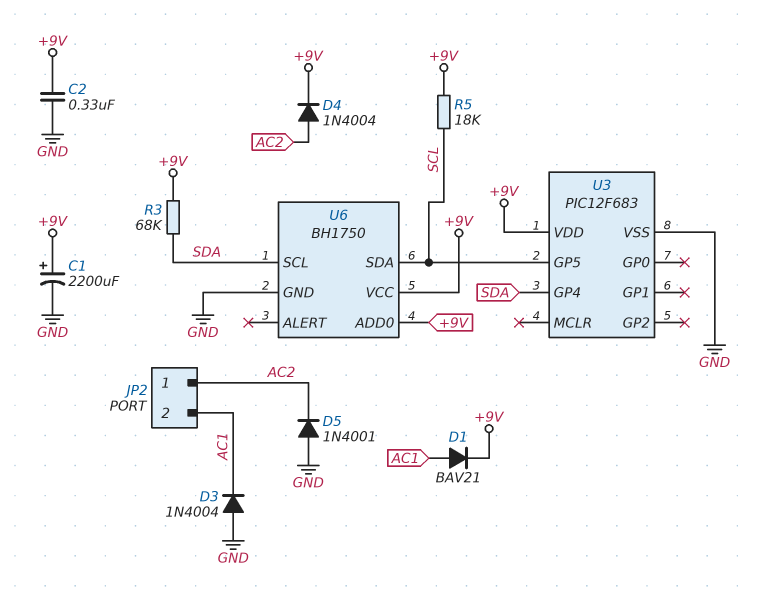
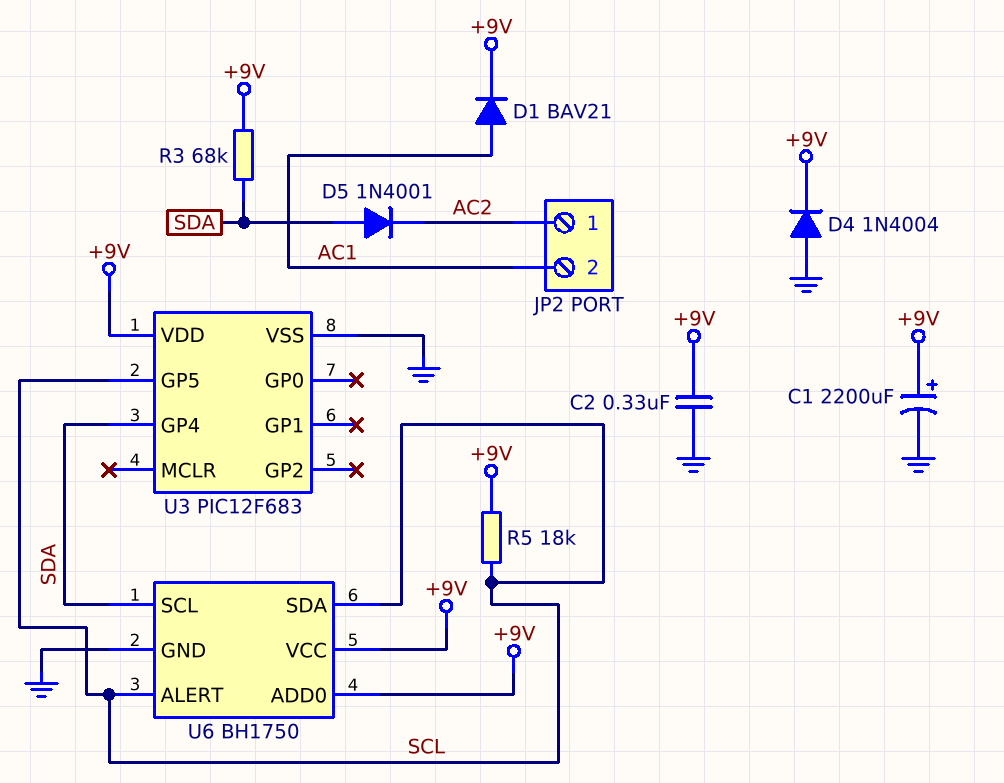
D3: diode 1N4004 (A GND, K AC1) -> none
D4: diode 1N4004 (A AC2, K +9V) -> diode 1N4004 (A GND, K +9V)
D5: diode 1N4001 (A GND, K AC2) -> diode 1N4001 (A SDA, K AC2)
U6 pin ALERT: none -> SCL

